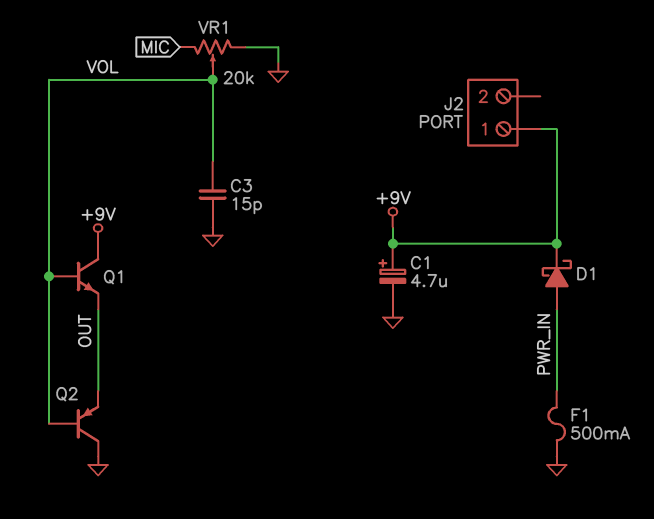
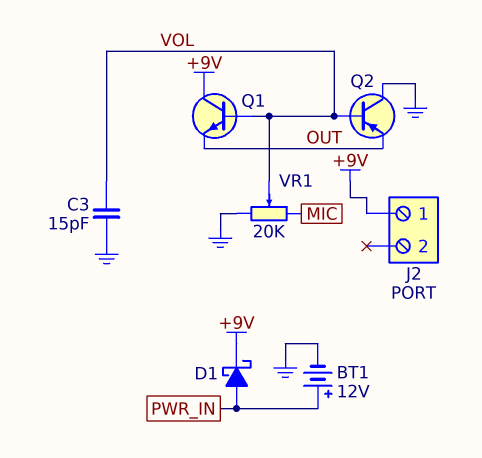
BT1: none -> 12V (plus PWR_IN, minus GND)
C1: 4.7uF (plus +9V, minus GND) -> none
F1: 500mA (GND, PWR_IN) -> none

